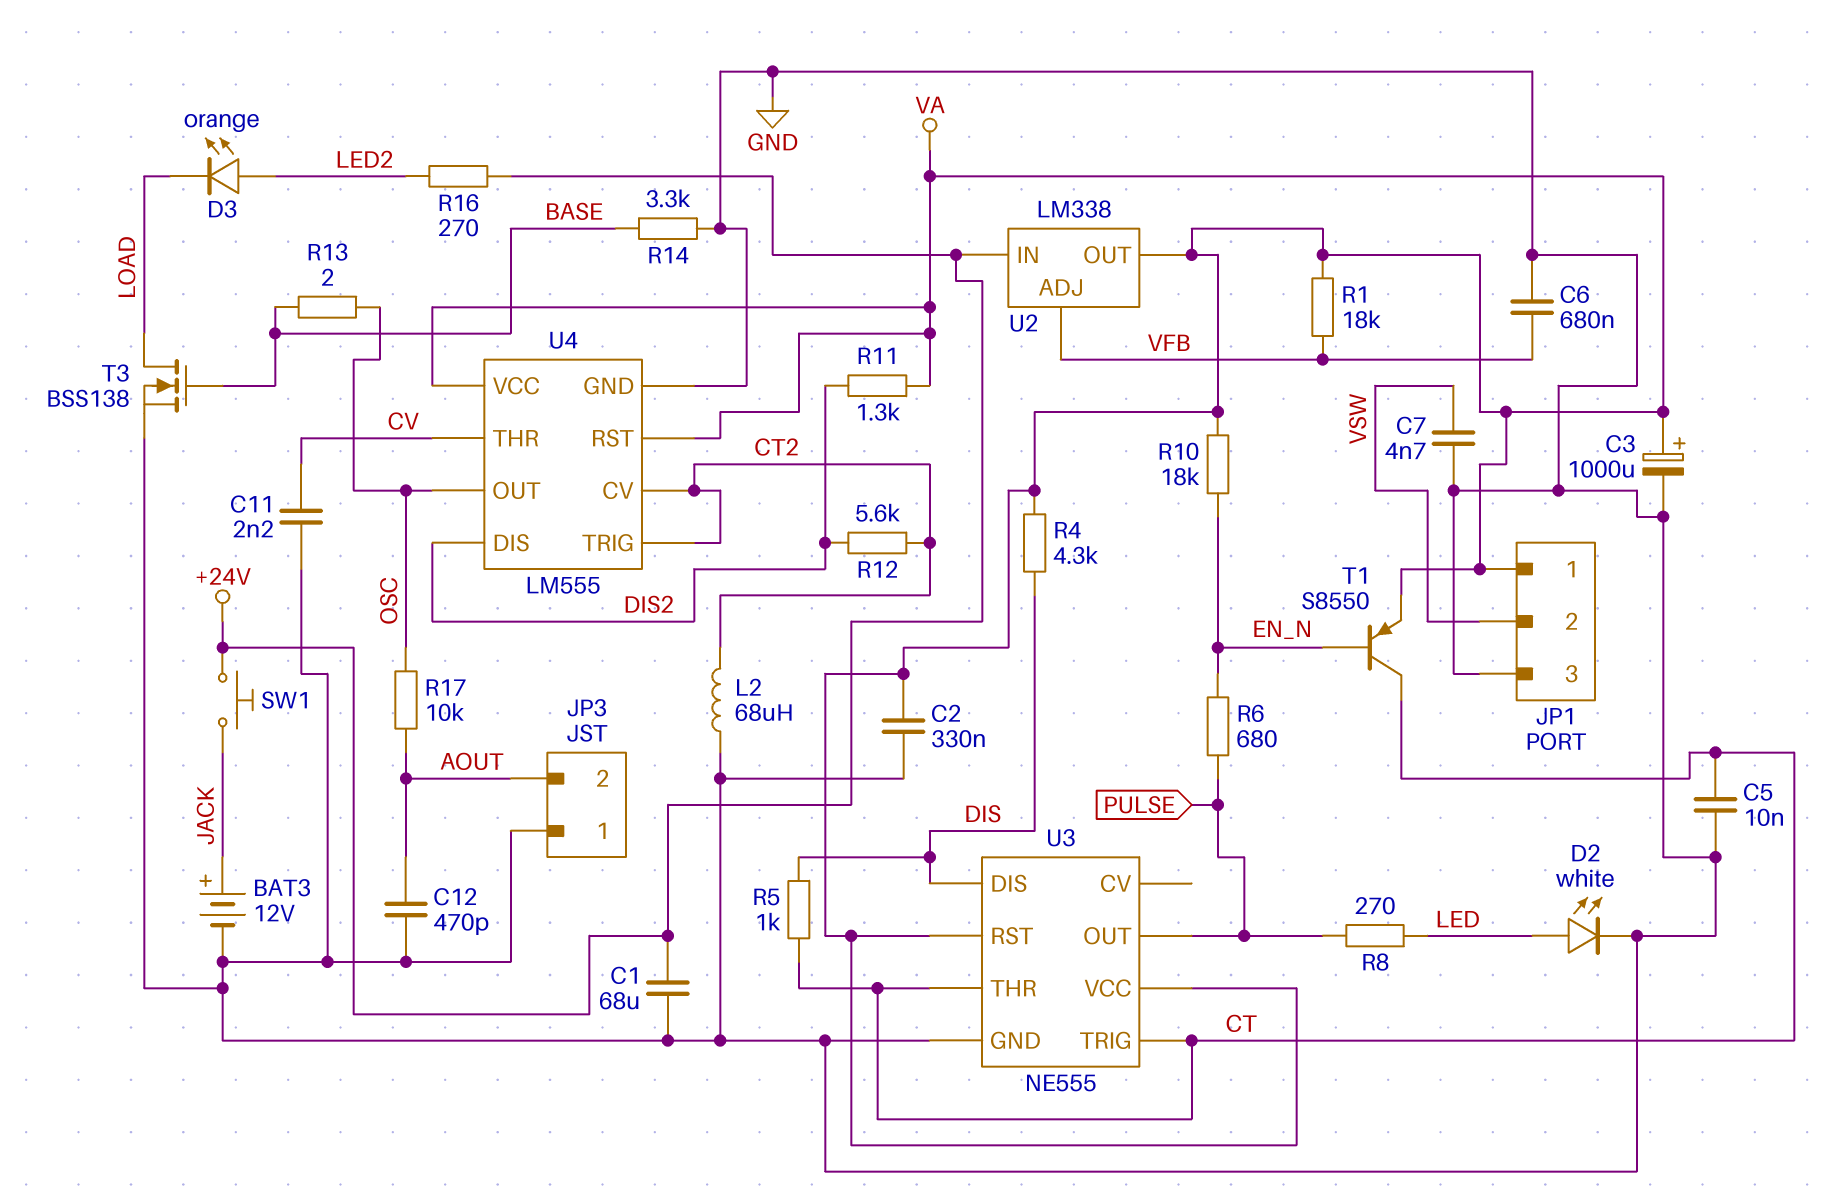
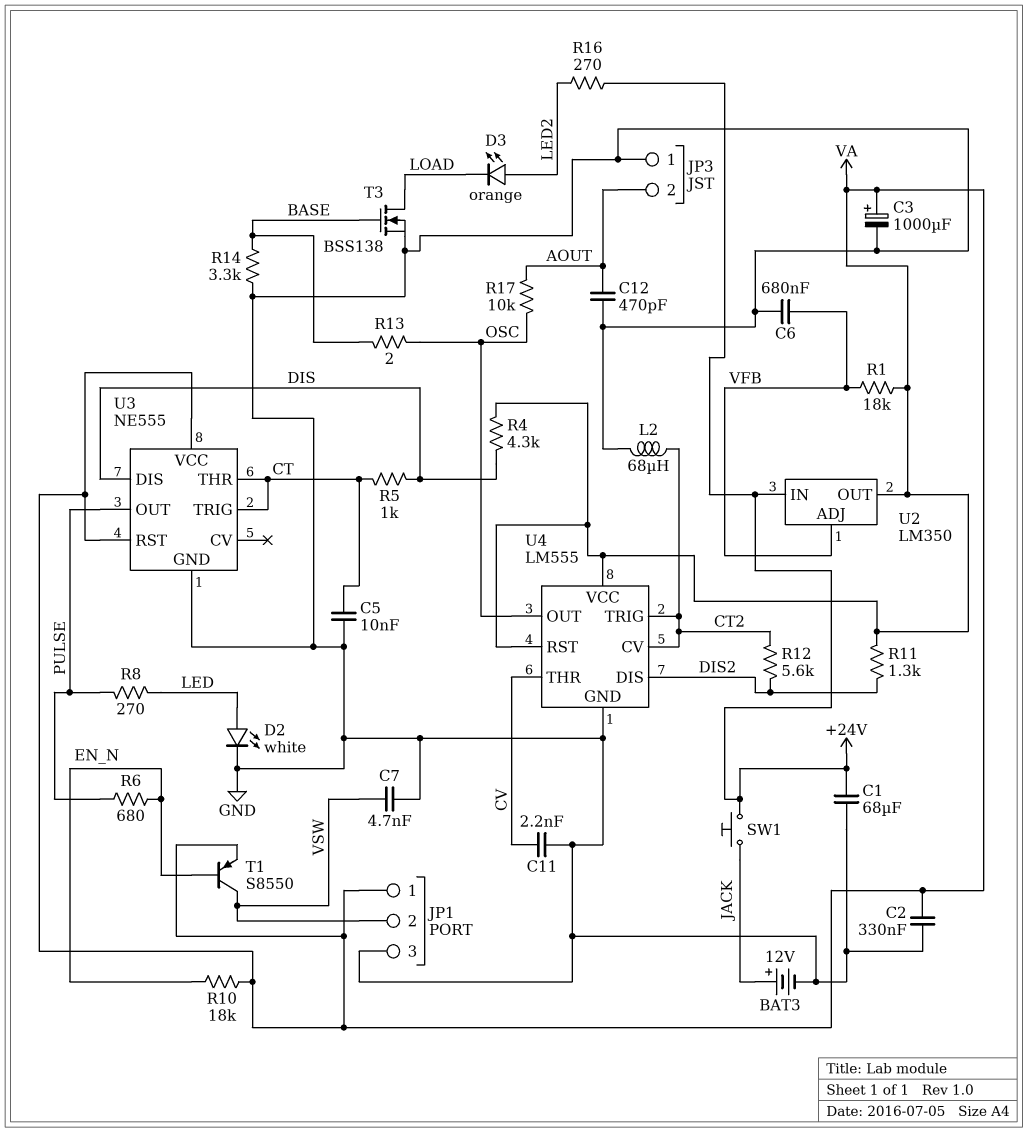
T1: PNP S8550 (B EN_N, C CT, E VA) -> PNP S8550 (B EN_N, C VSW, E VA)
U2: LM338 -> LM350

